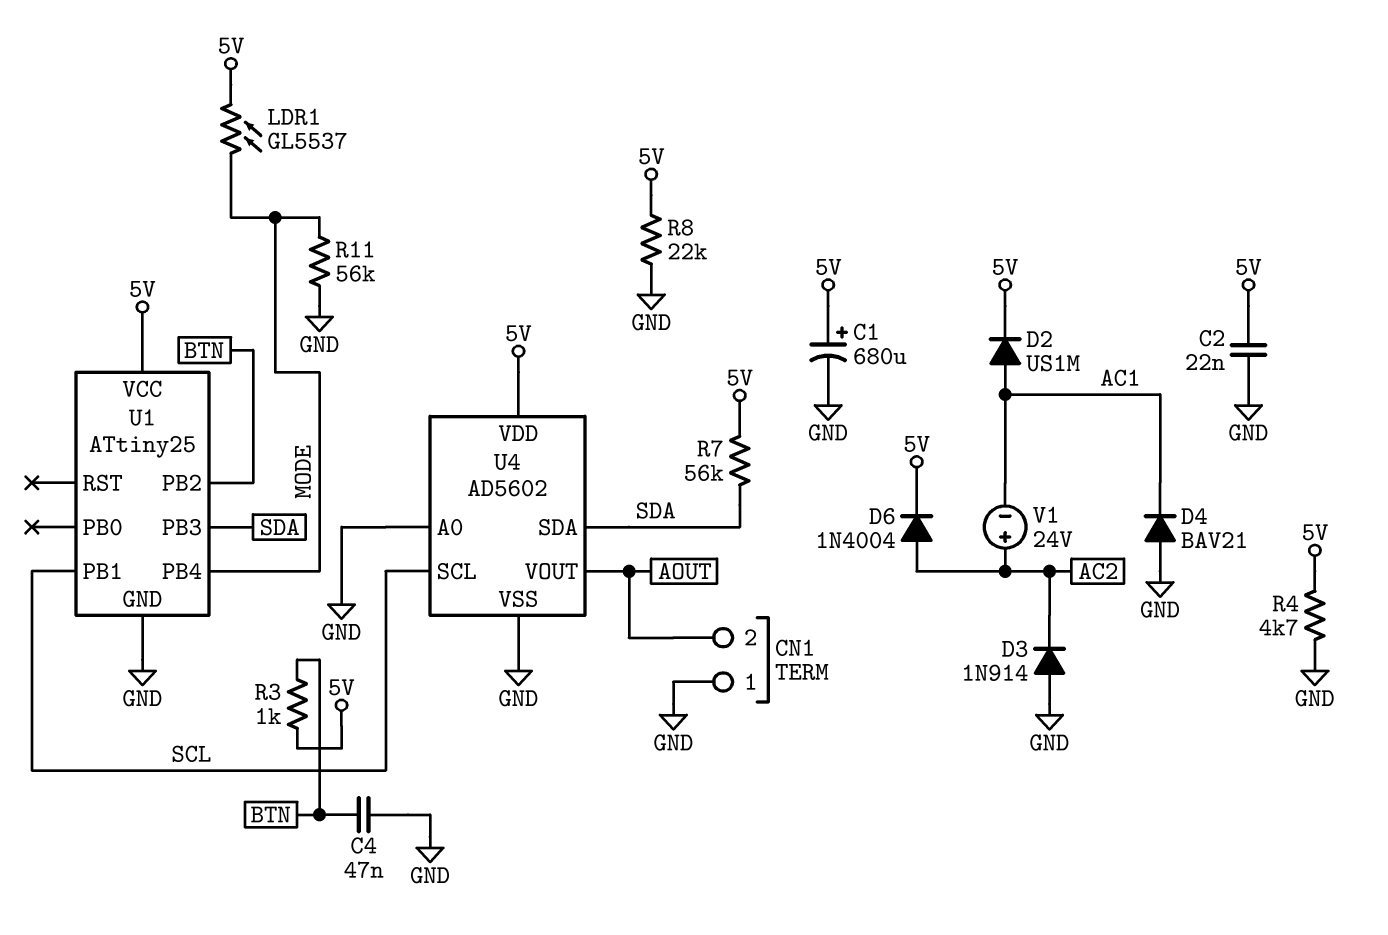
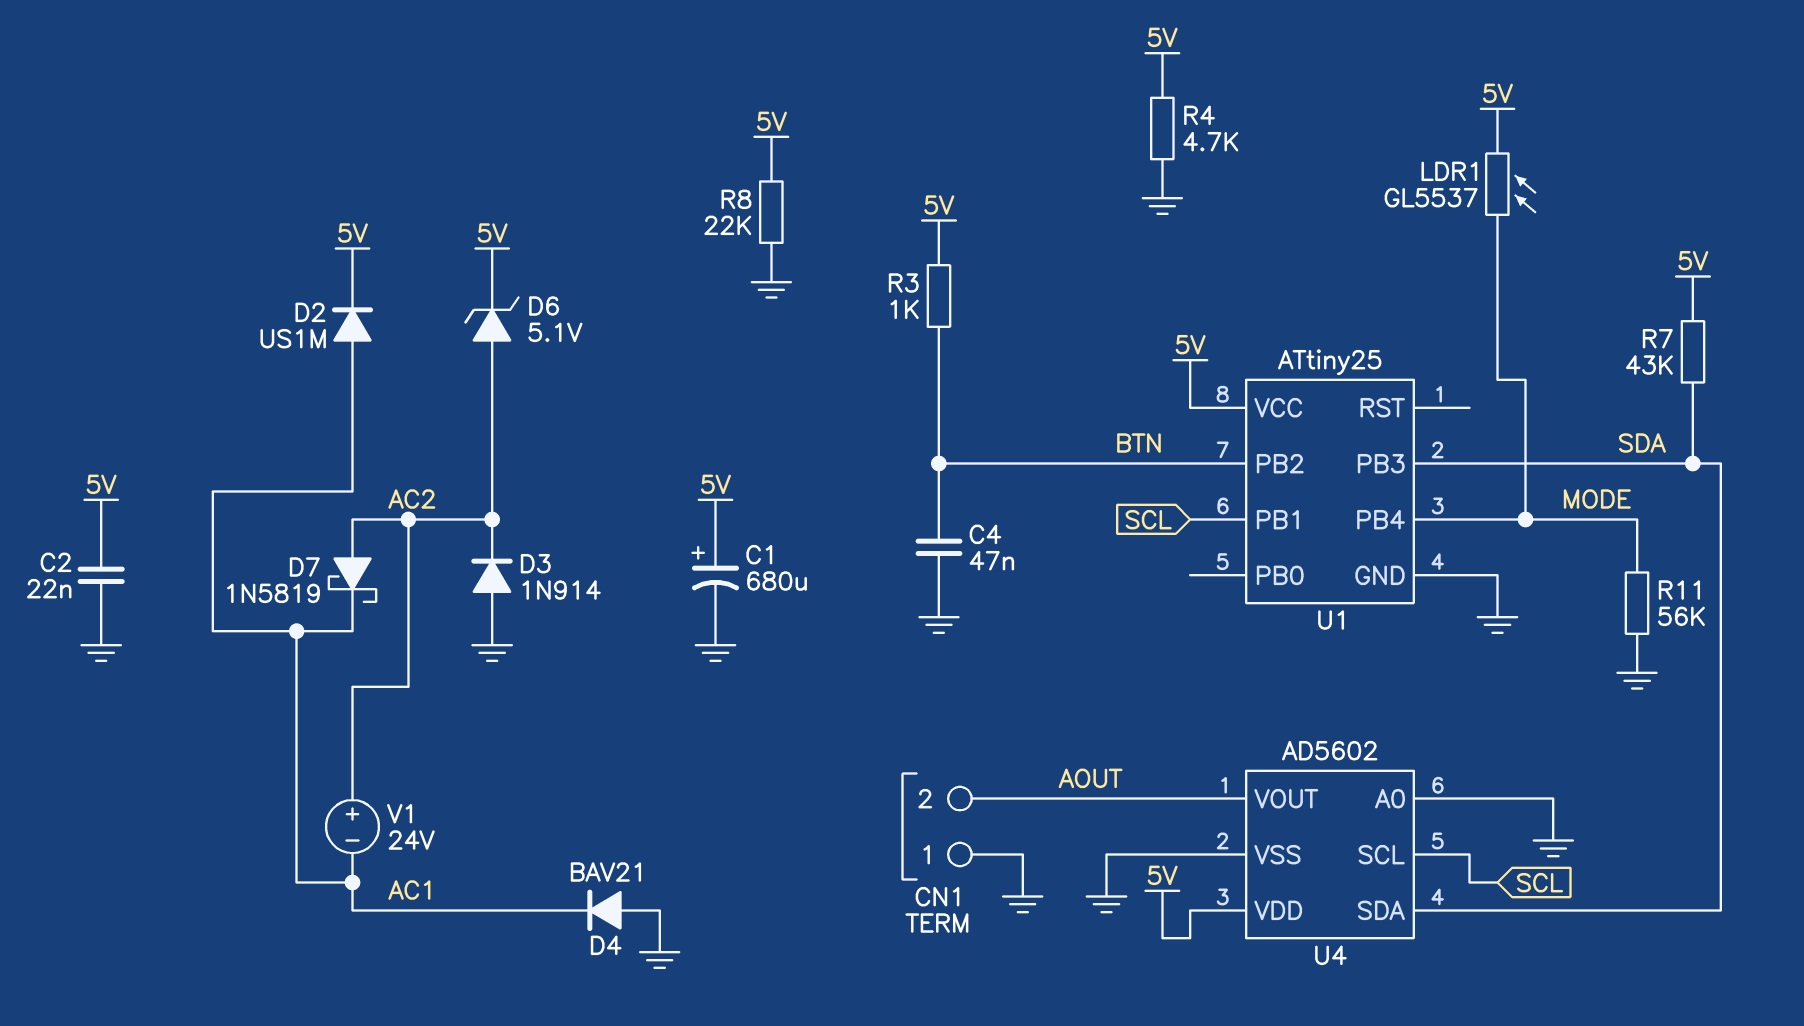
D6: diode 1N4004 (A AC2, K 5V) -> zener 5.1V (A AC2, K 5V)
D7: none -> schottky 1N5819 (A AC2, K AC1)
R7: 56k (5V, SDA) -> 43k (5V, SDA)

